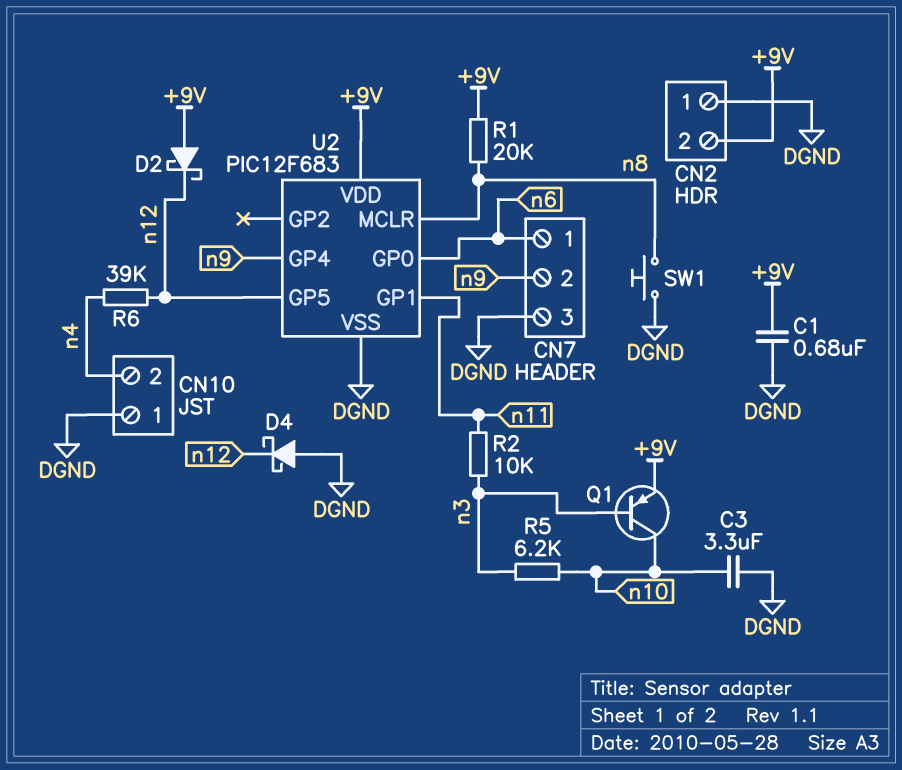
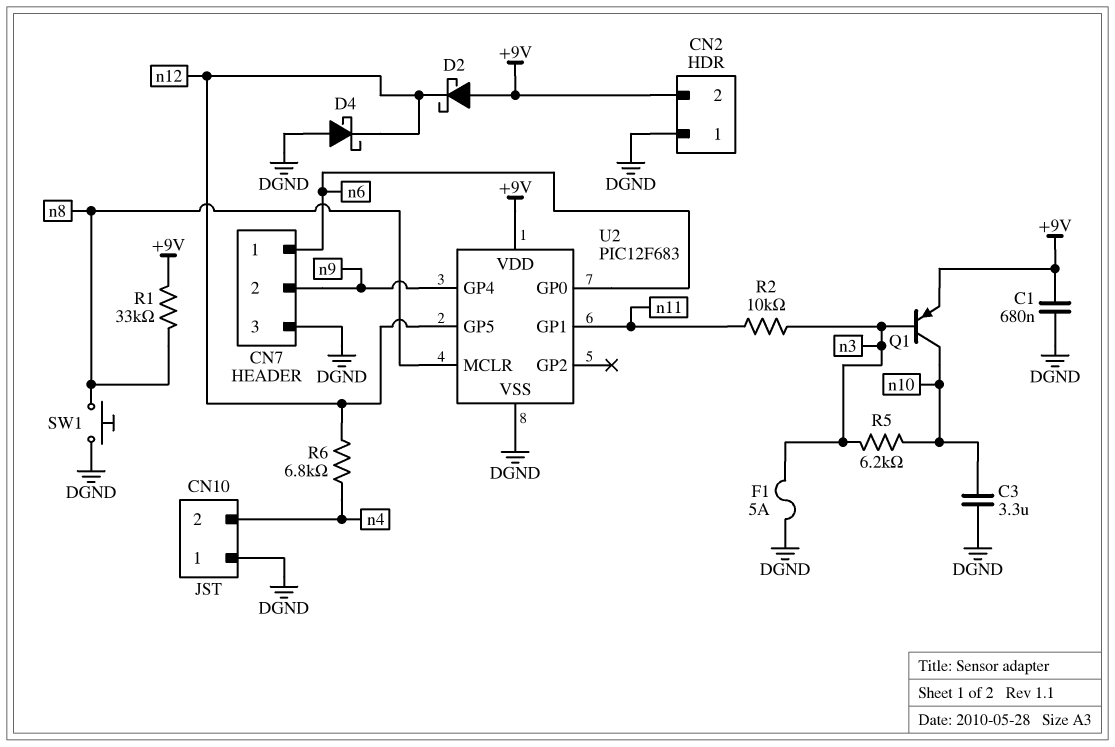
F1: none -> 5A (DGND, n3)
R1: 20k (+9V, n8) -> 33k (+9V, n8)
R6: 39k (n4, n12) -> 6.8k (n4, n12)

